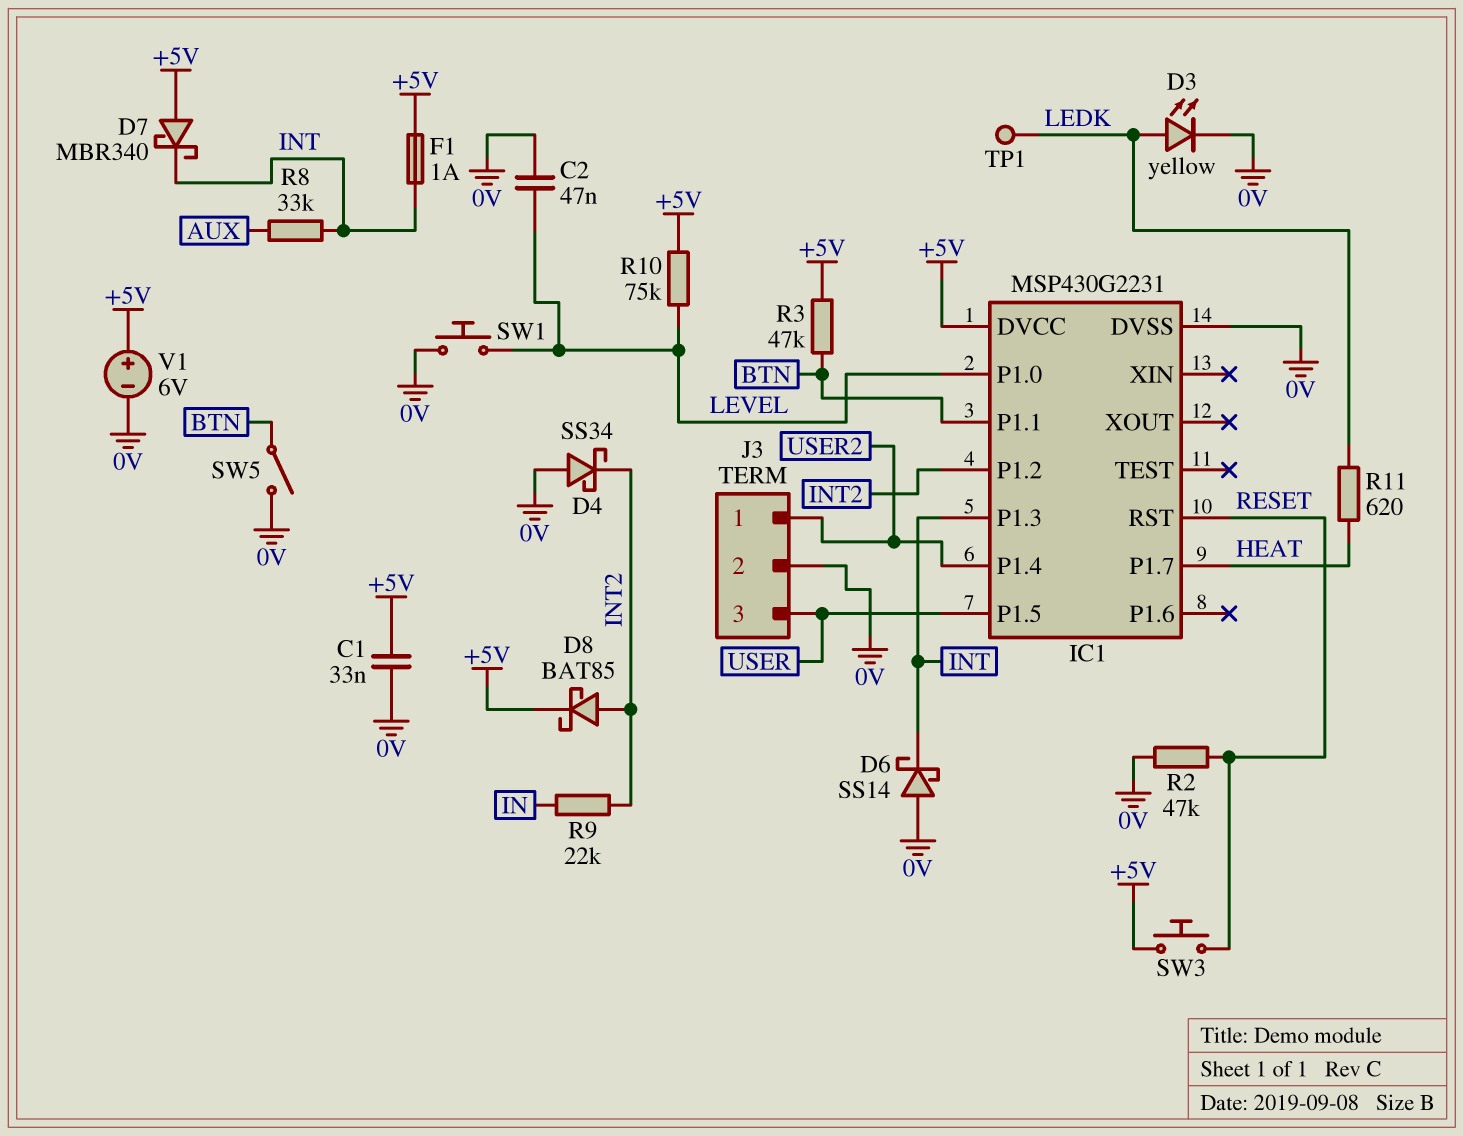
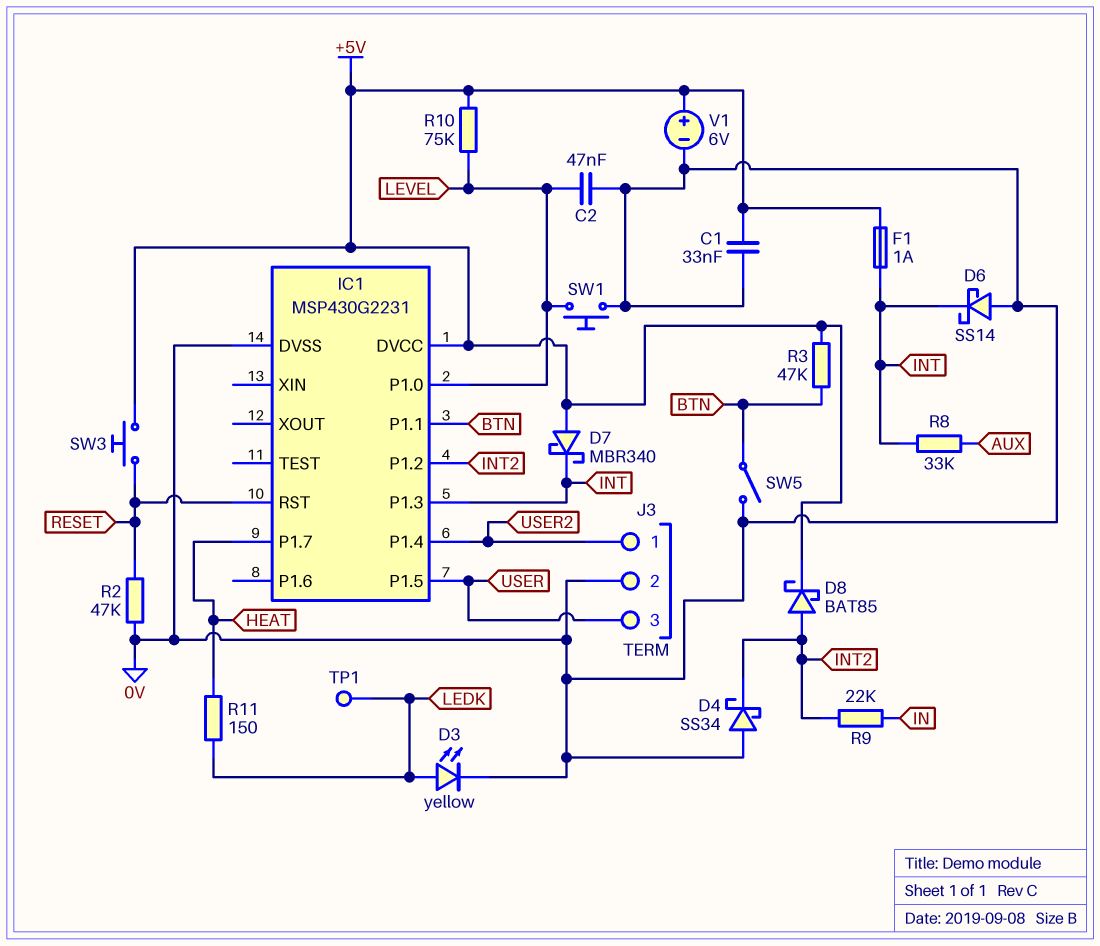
R11: 620 (HEAT, LEDK) -> 150 (HEAT, LEDK)

